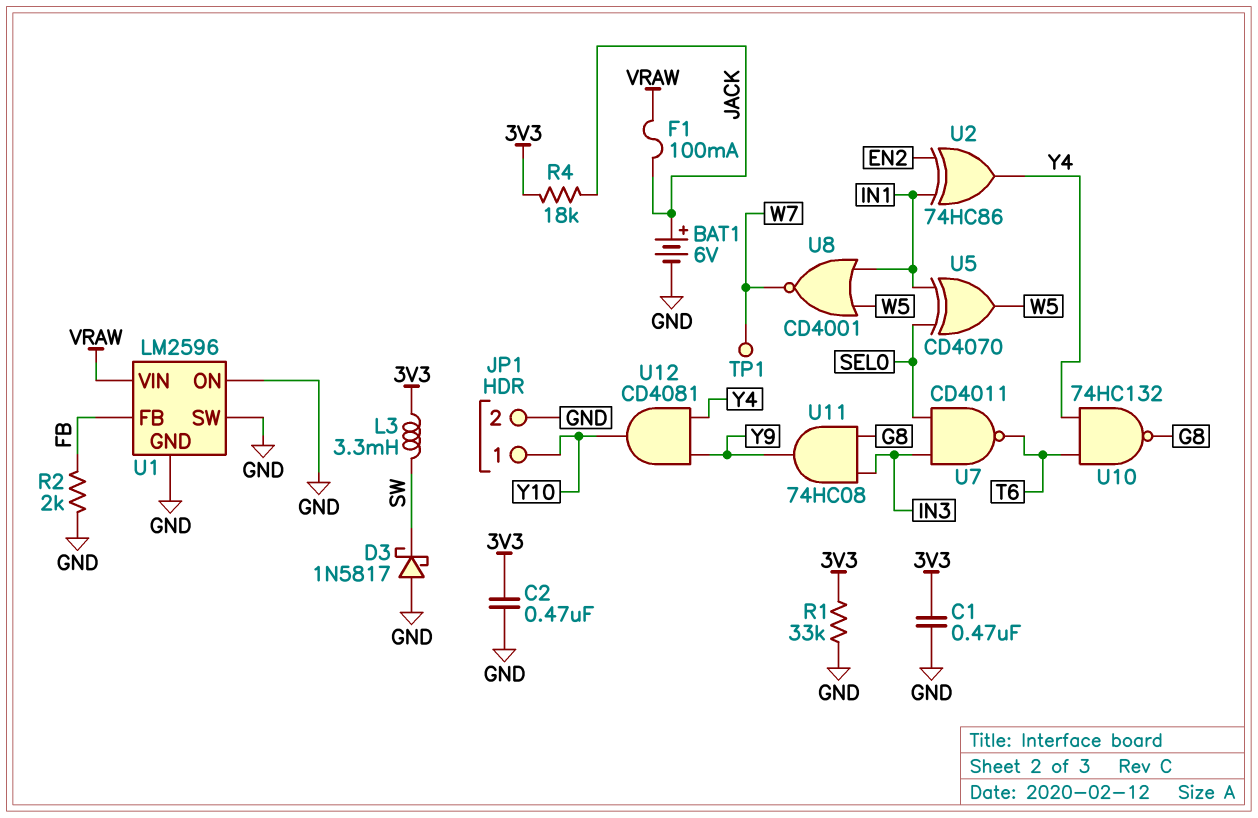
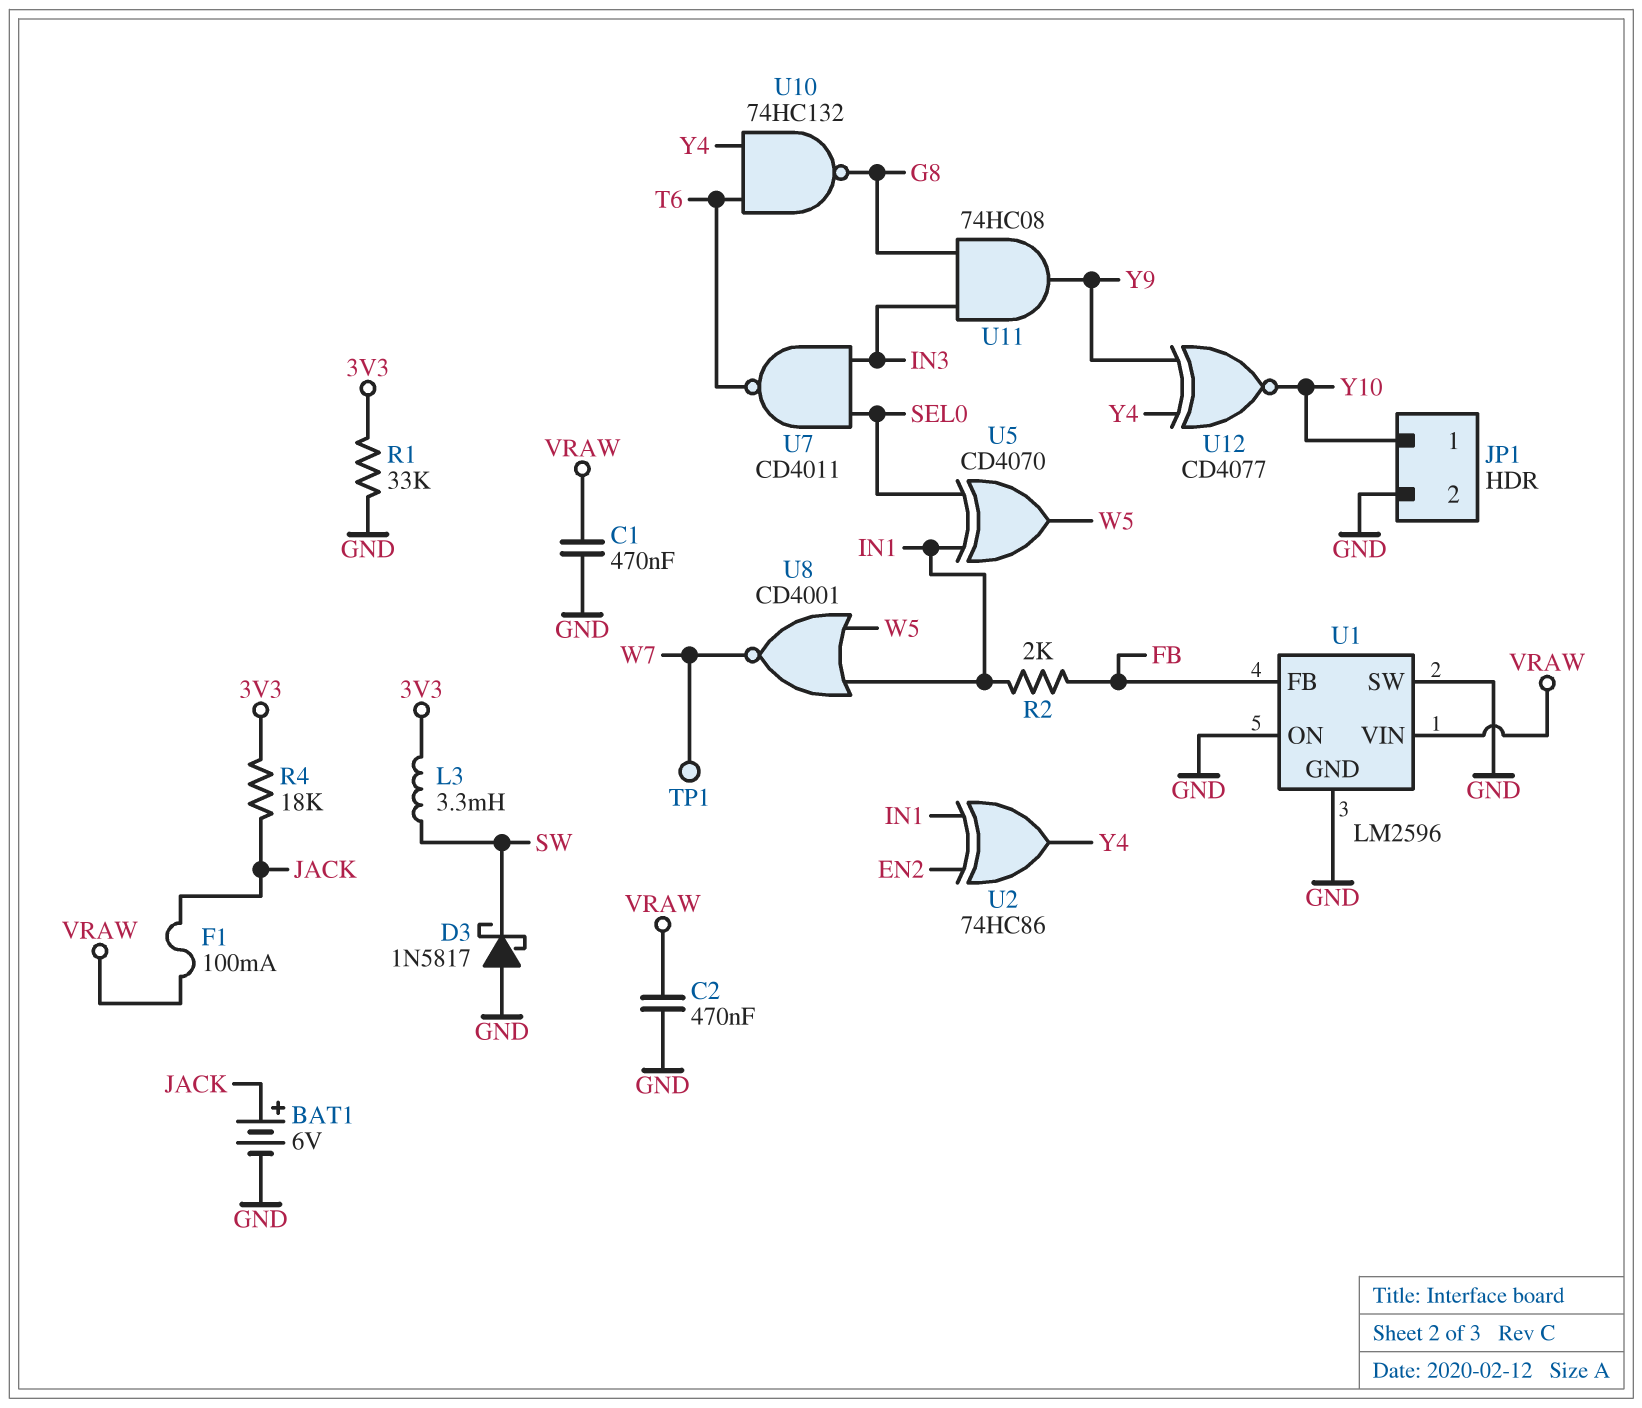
C1: 470nF (3V3, GND) -> 470nF (GND, VRAW)
C2: 470nF (3V3, GND) -> 470nF (GND, VRAW)
R2: 2k (FB, GND) -> 2k (FB, IN1)
U12: AND CD4081 (in Y4, in Y9, out Y10) -> XNOR CD4077 (in Y4, in Y9, out Y10)

